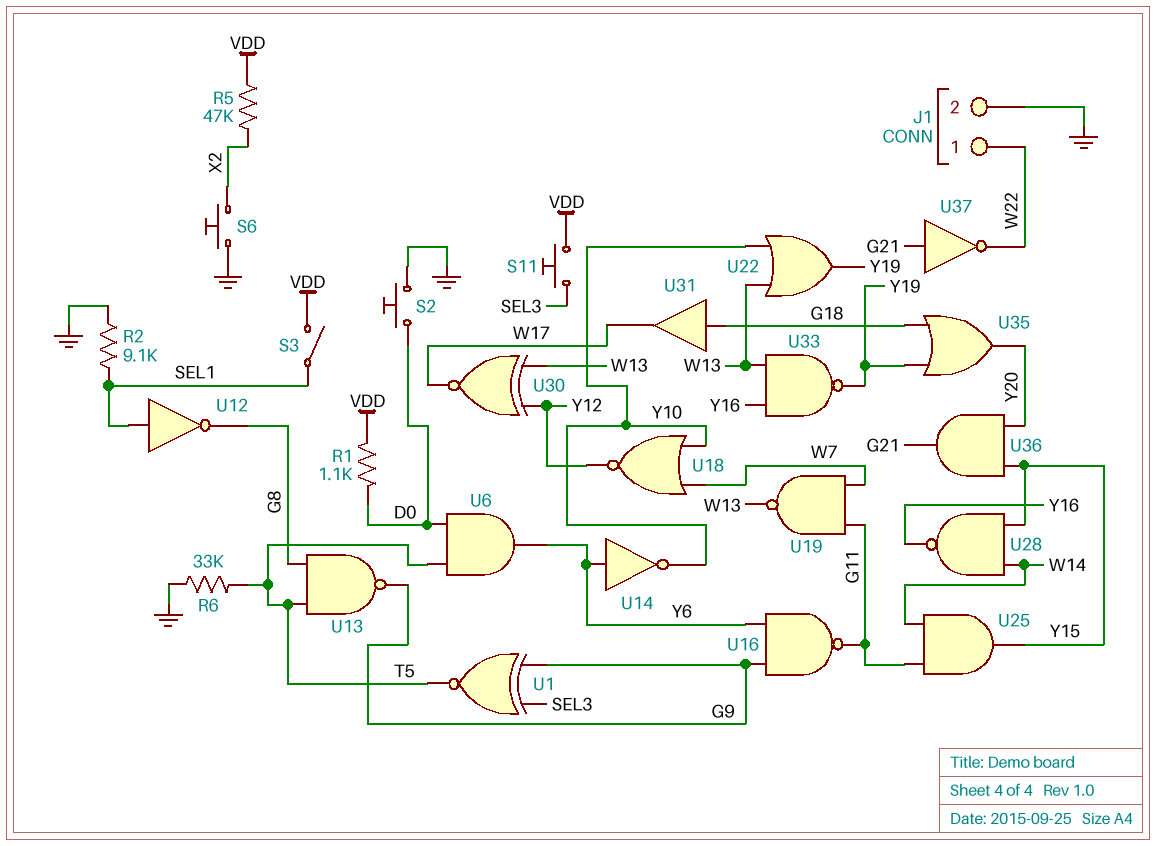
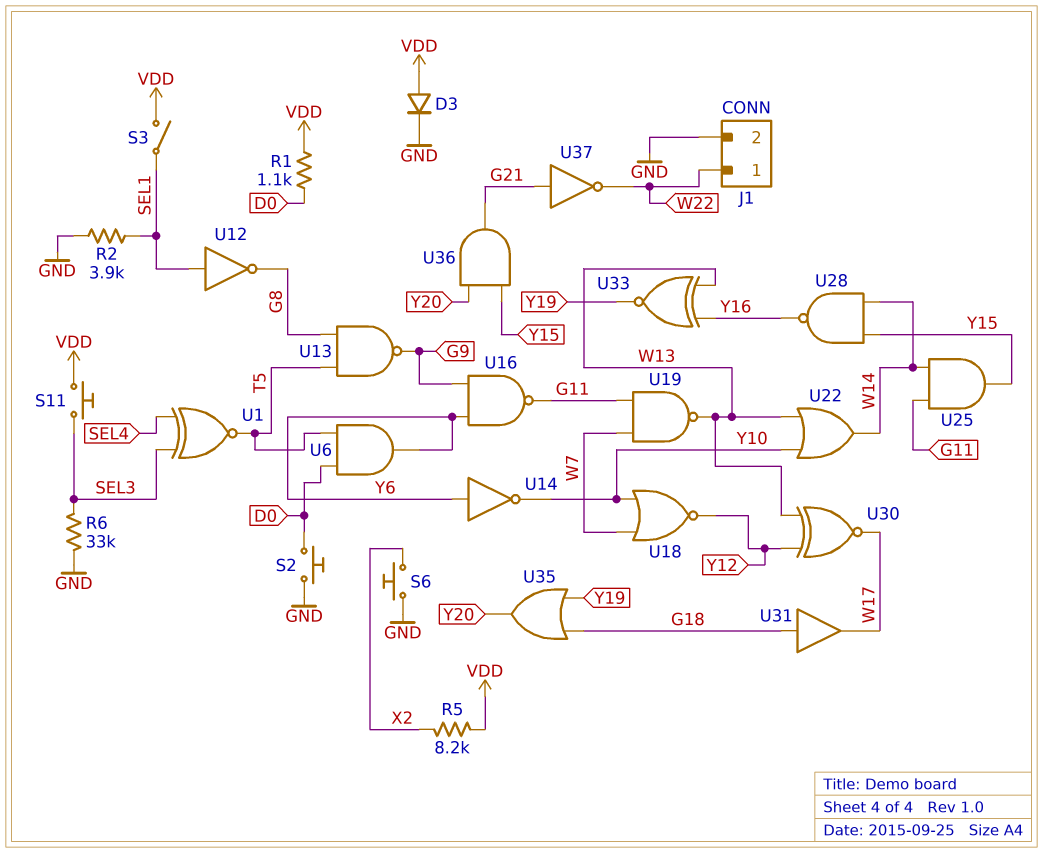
D3: none -> diode (A VDD, K GND)
R2: 9.1k (GND, SEL1) -> 3.9k (GND, SEL1)
R5: 47k (VDD, X2) -> 8.2k (VDD, X2)
R6: 33k (GND, T5) -> 33k (GND, SEL3)
U1: XNOR (in G9, in SEL3, out T5) -> XNOR (in SEL3, in SEL4, out T5)
U22: OR (in W13, in Y10, out Y19) -> OR (in W13, in Y10, out W14)
U33: NAND (in W13, in Y16, out Y19) -> XNOR (in W13, in Y16, out Y19)

